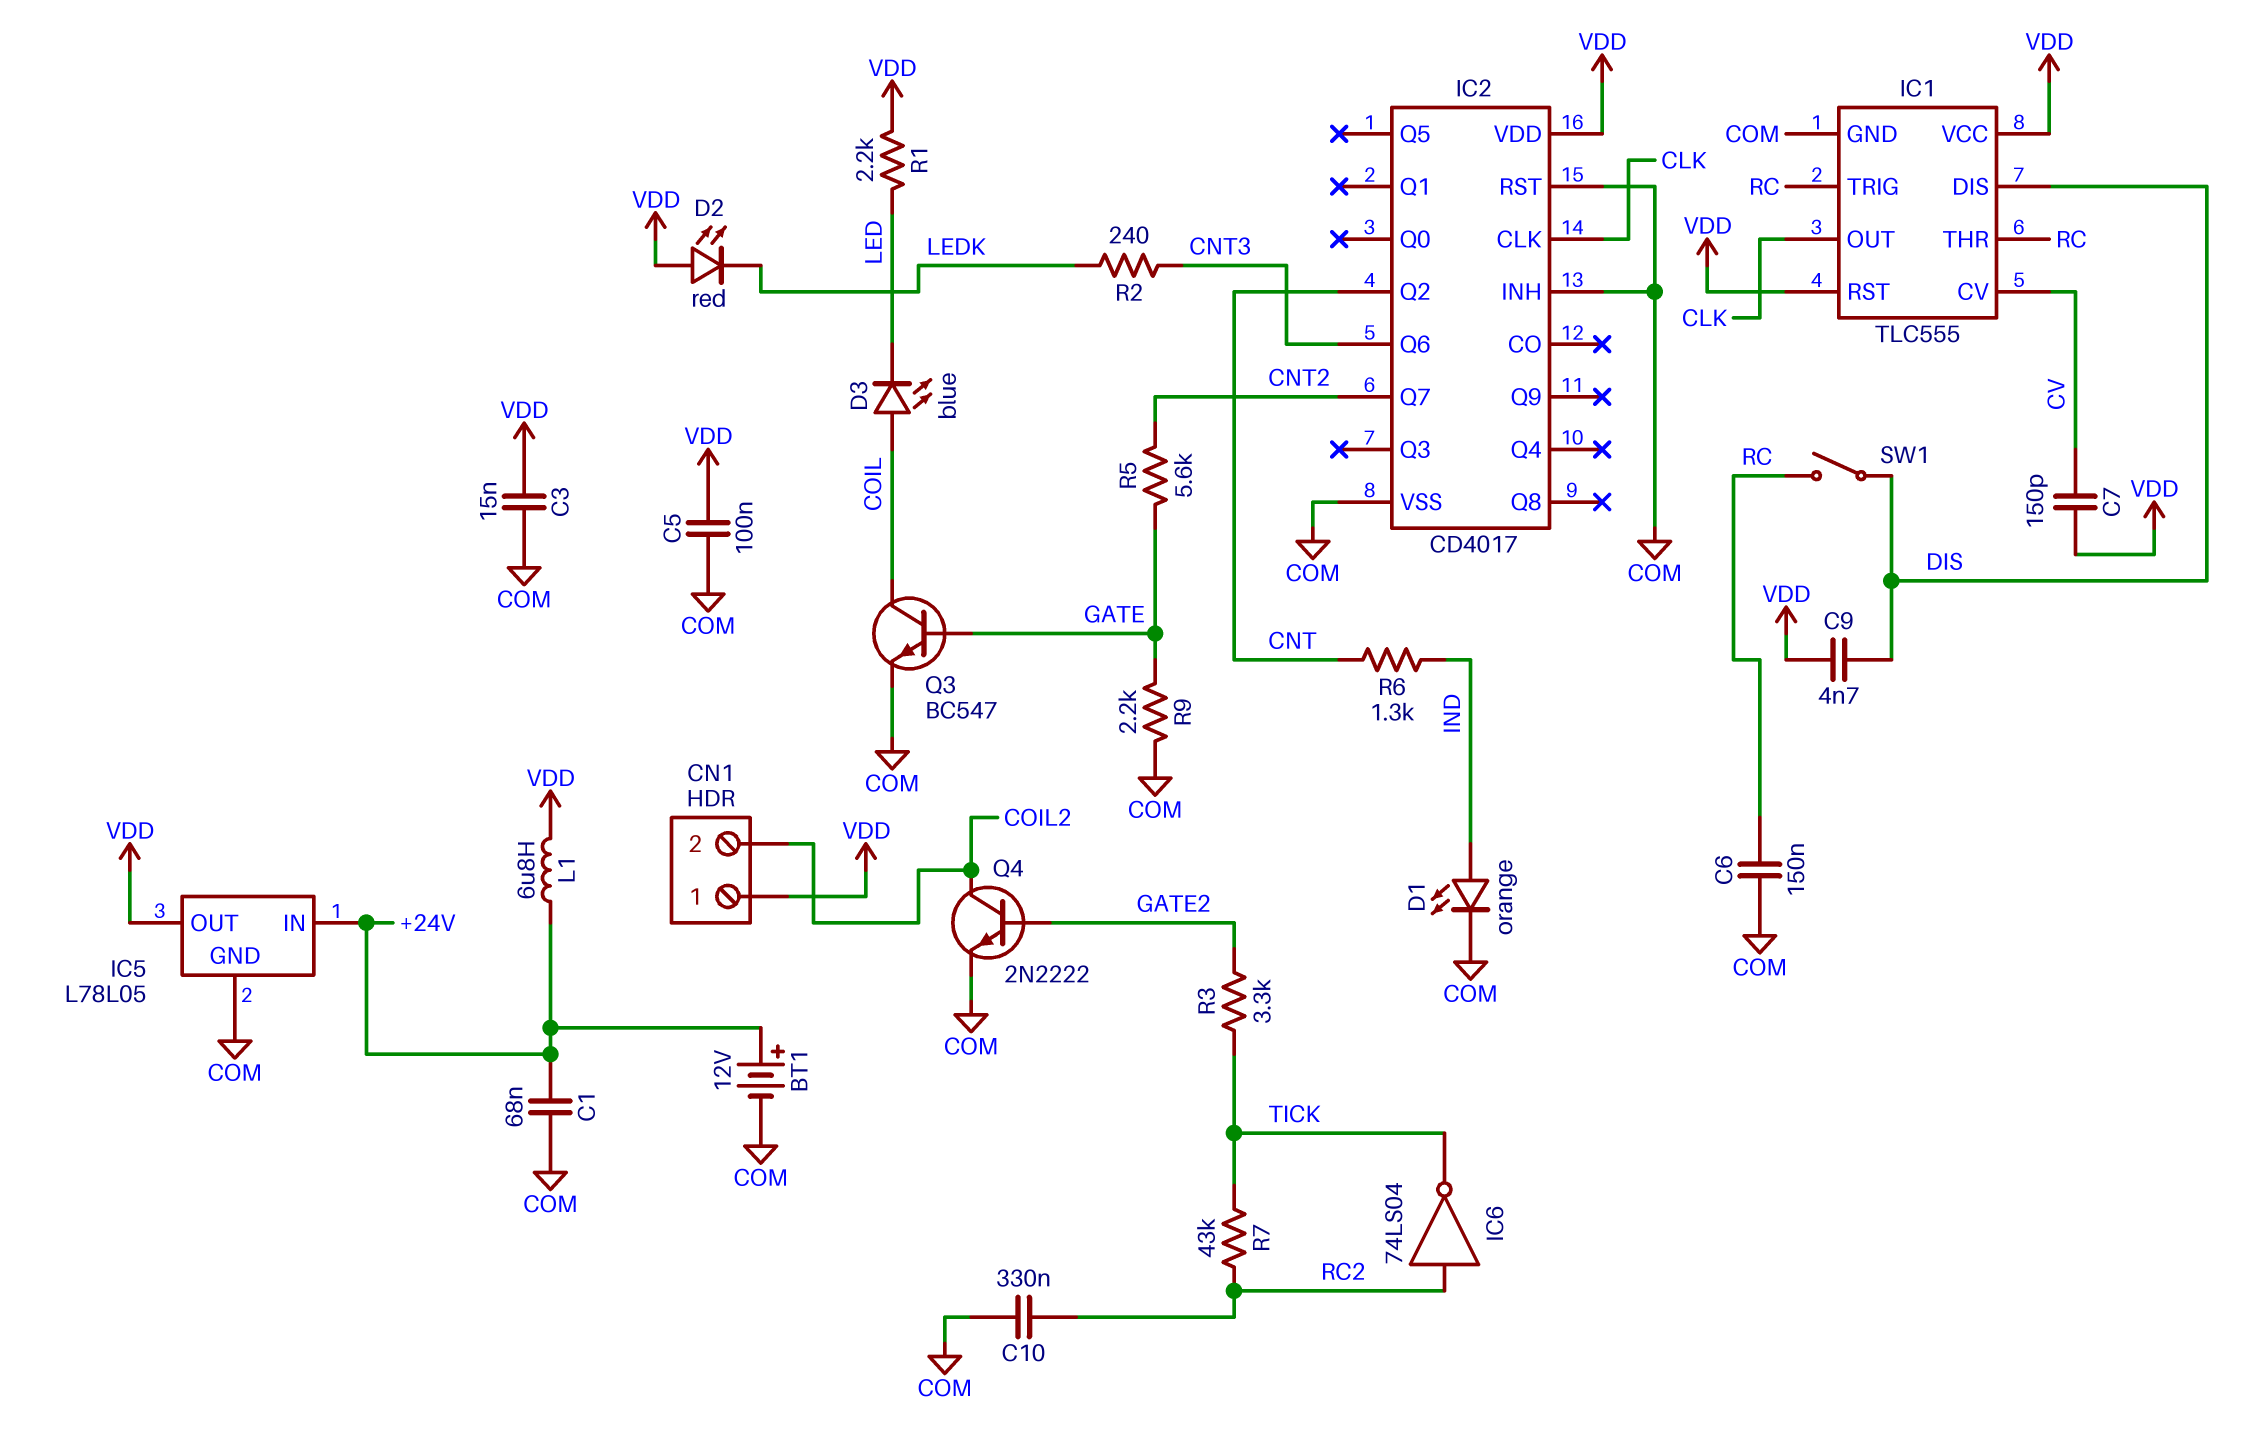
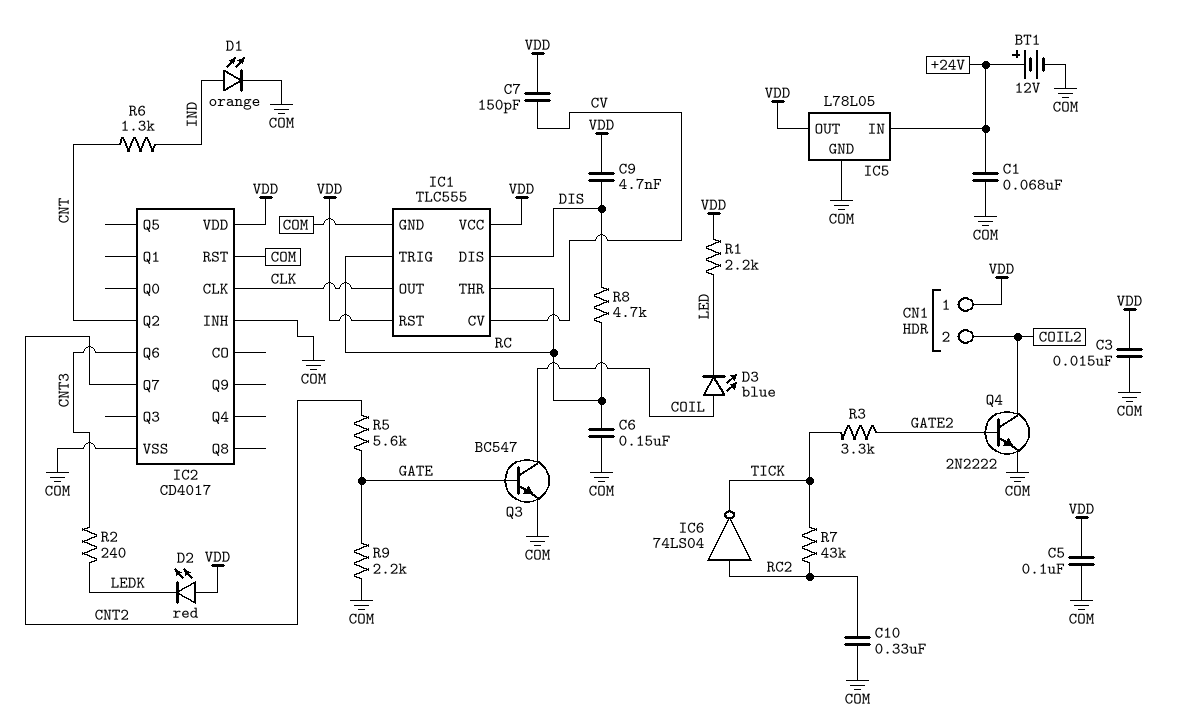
L1: 6.8uH (+24V, VDD) -> none
R8: none -> 4.7k (DIS, RC)
SW1: switch (DIS, RC) -> none

